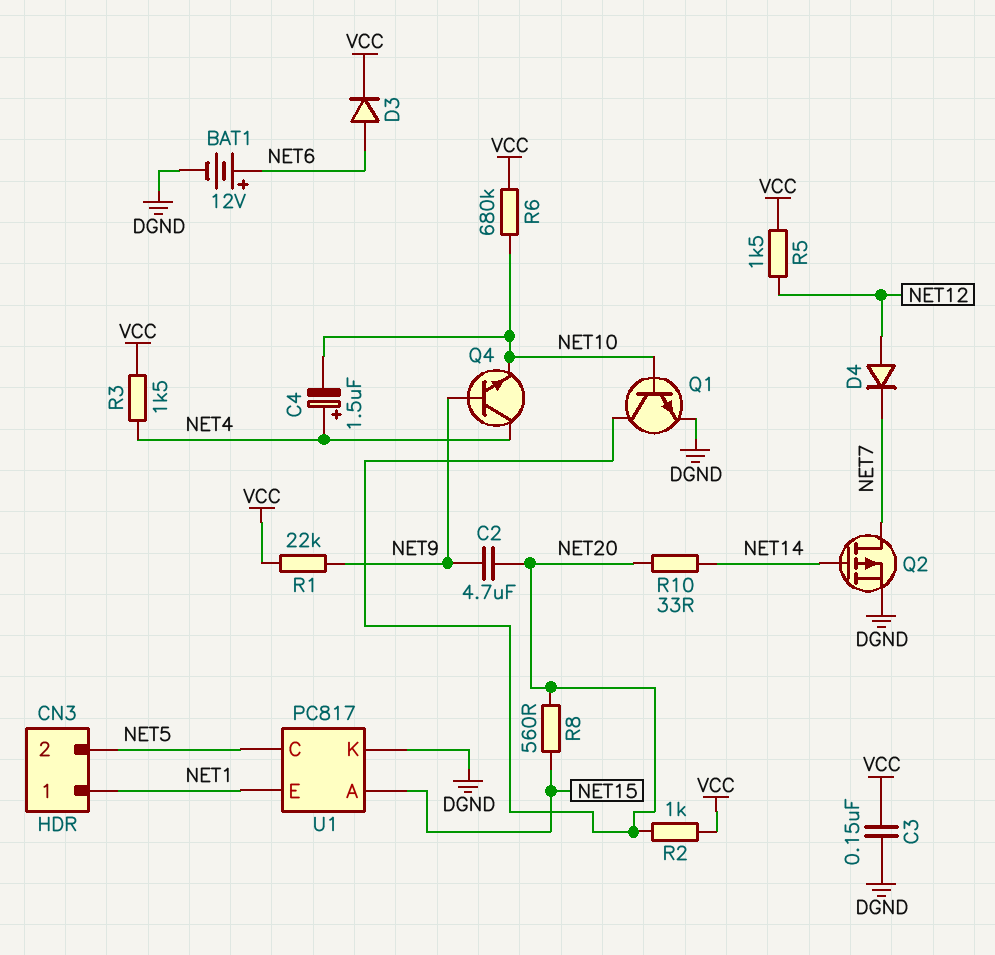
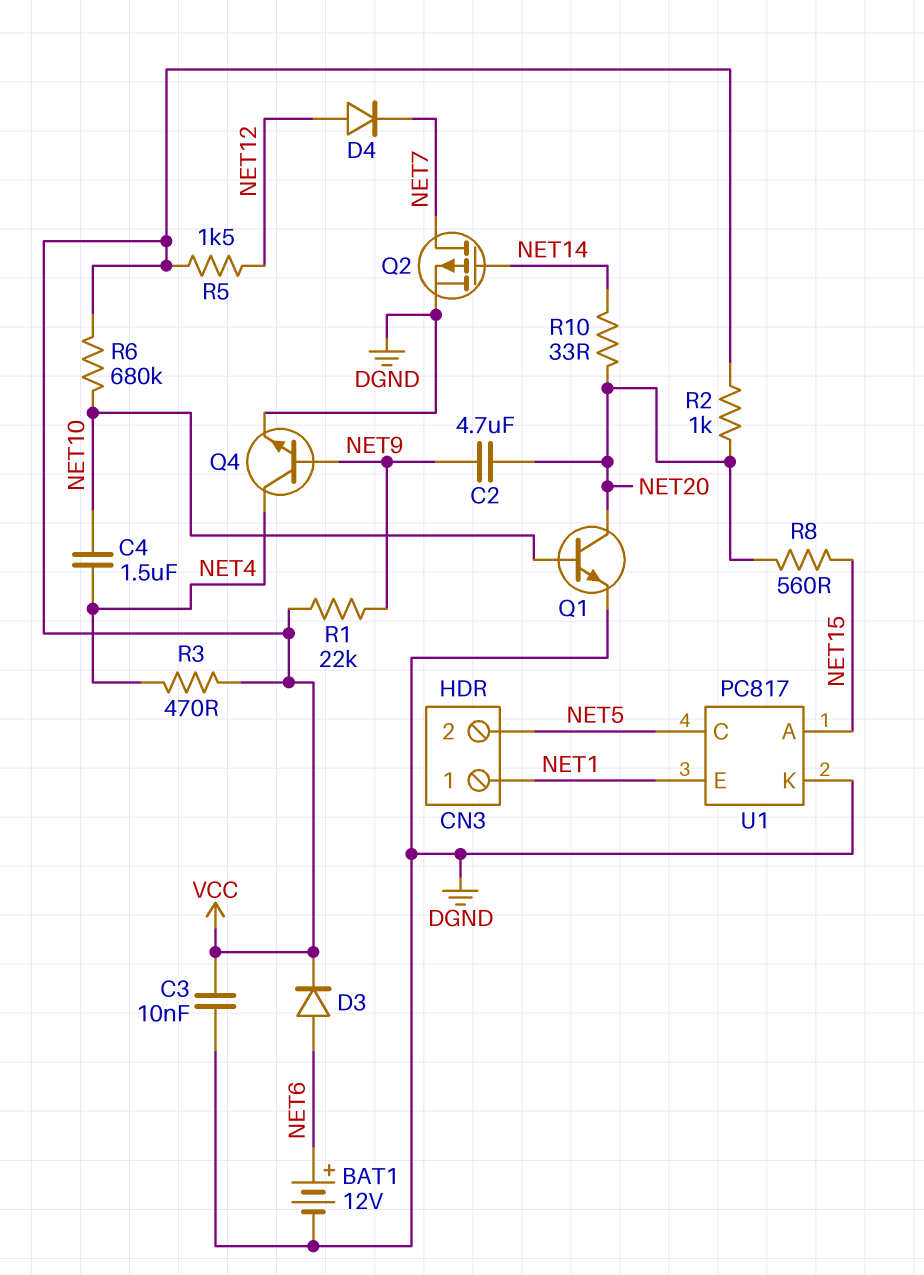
C3: 150nF (DGND, VCC) -> 10nF (DGND, VCC)
C4: 1.5uF (plus NET4, minus NET10) -> 1.5uF (NET4, NET10)
Q4: NPN (B NET9, C NET4, E NET10) -> NPN (B NET9, C NET4, E DGND)
R3: 1.5k (NET4, VCC) -> 470 (NET4, VCC)

